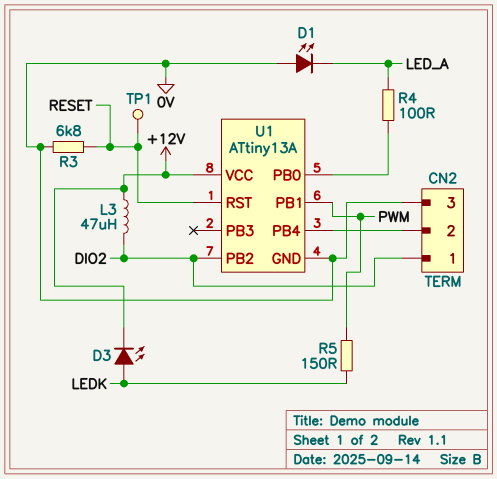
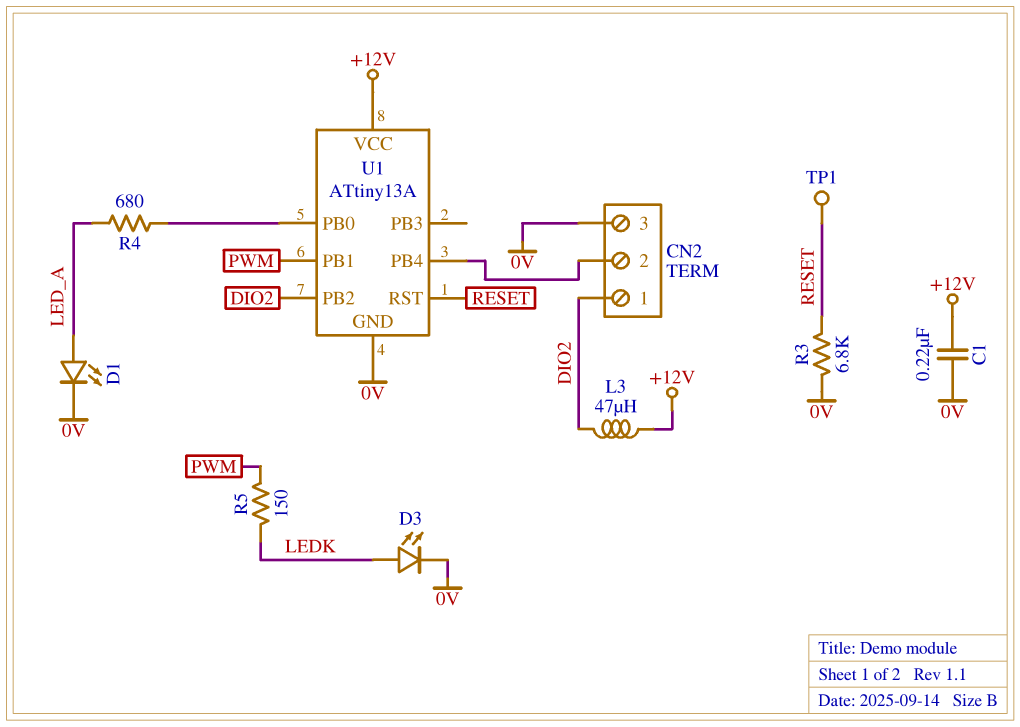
C1: none -> 220nF (+12V, 0V)
D1: LED (A 0V, K LED_A) -> LED (A LED_A, K 0V)
D3: LED (A LEDK, K +12V) -> LED (A LEDK, K 0V)
R4: 100 (LED_A, U1/PB0) -> 680 (LED_A, U1/PB0)

